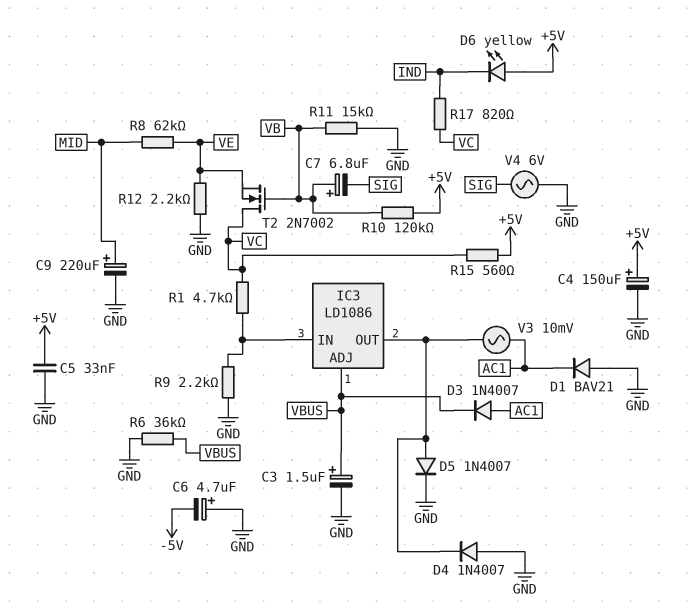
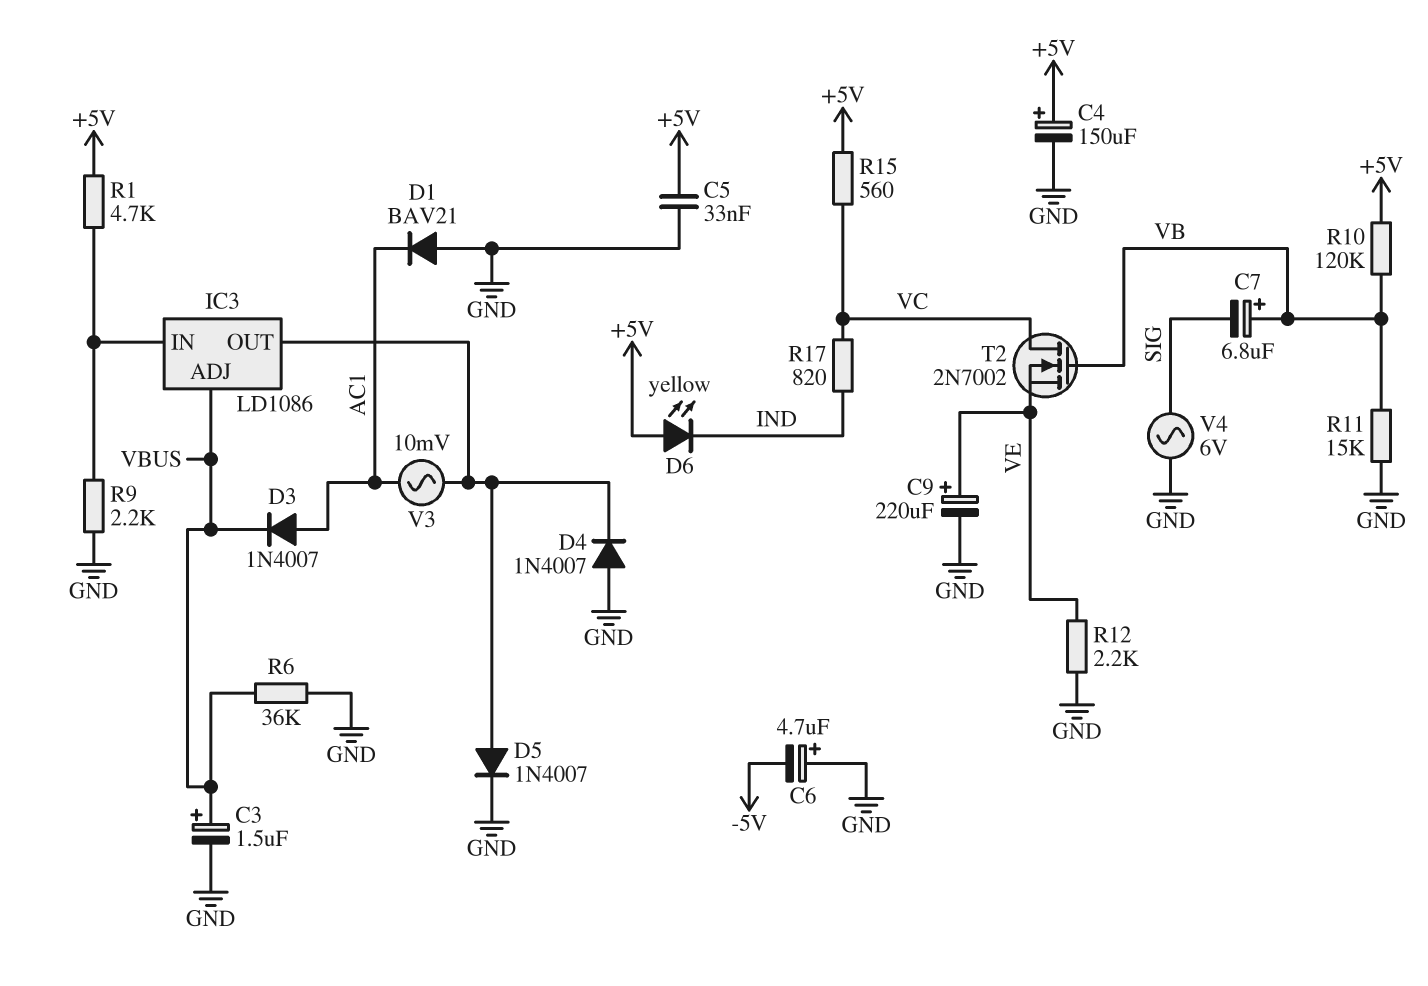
C9: 220uF (plus MID, minus GND) -> 220uF (plus VE, minus GND)
R1: 4.7k (IC3/IN, VC) -> 4.7k (+5V, IC3/IN)
R8: 62k (MID, VE) -> none

